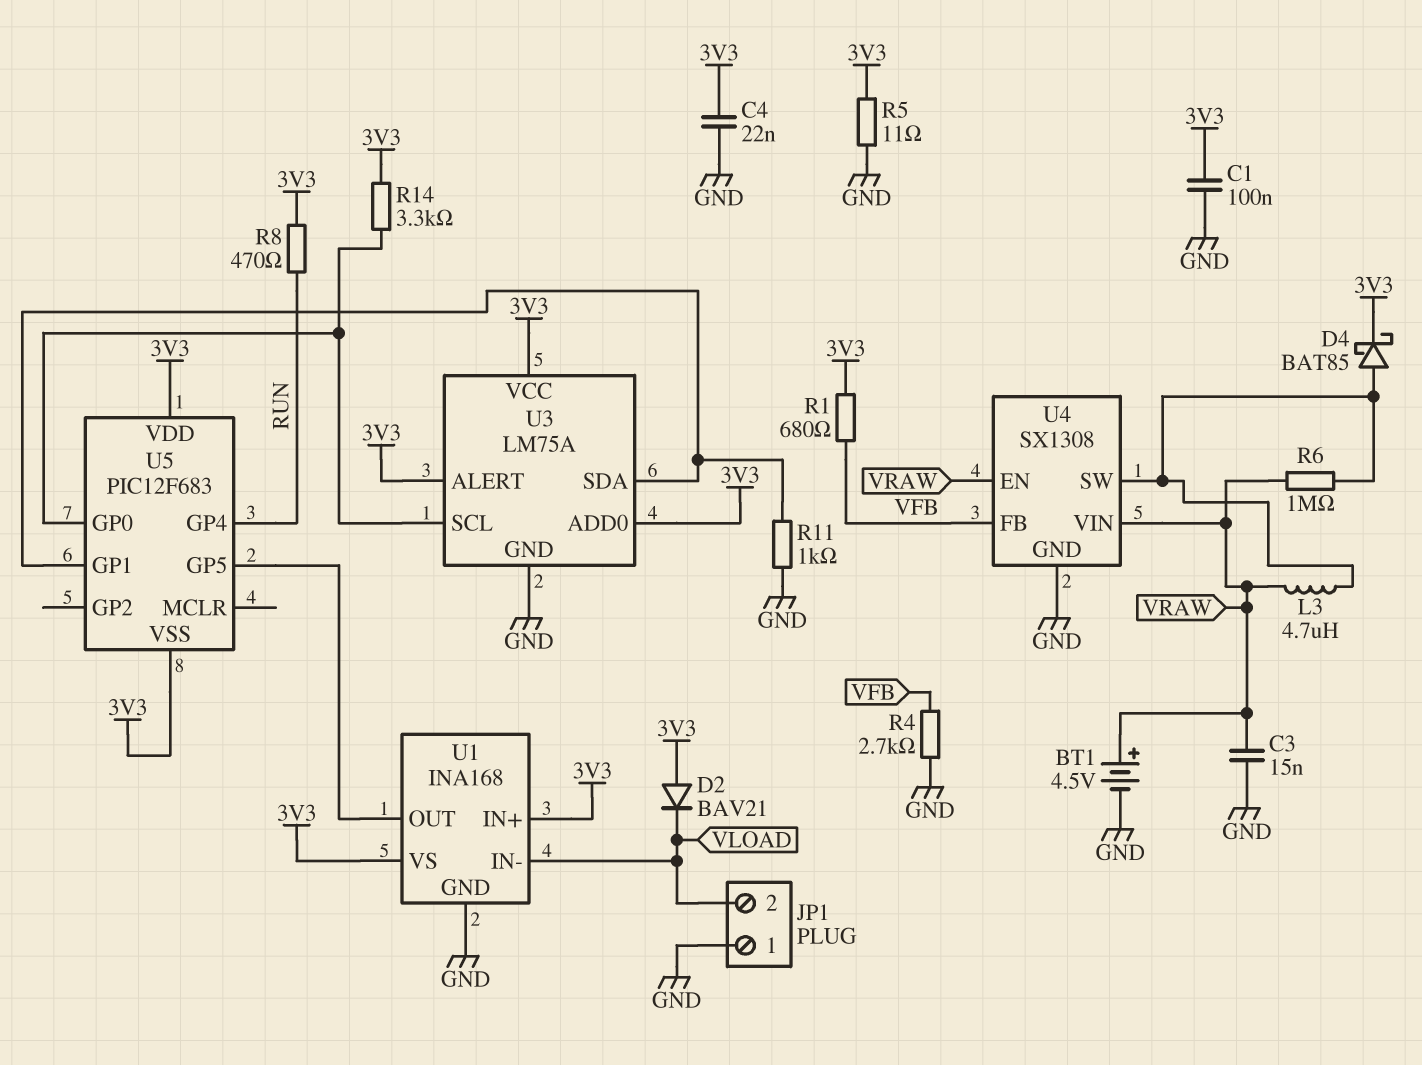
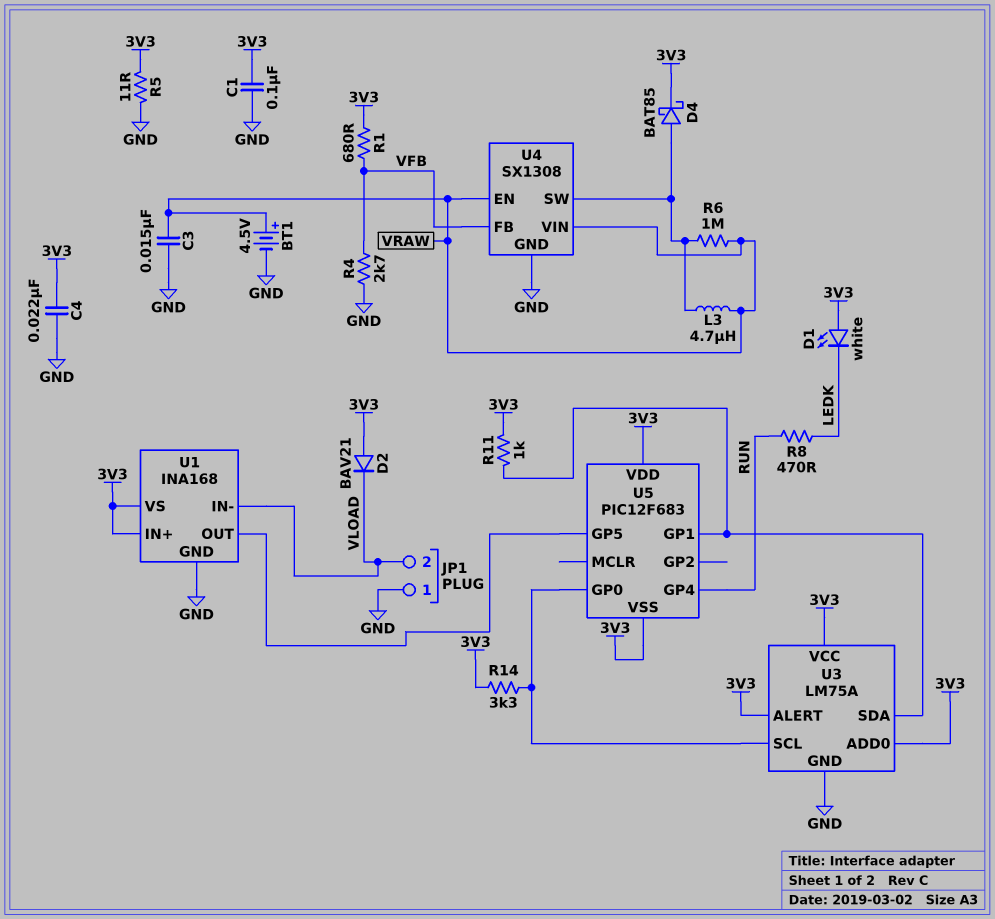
D1: none -> LED white (A 3V3, K LEDK)
R8: 470 (3V3, RUN) -> 470 (LEDK, RUN)
R11: 1k (GND, U3/SDA) -> 1k (3V3, U3/SDA)

